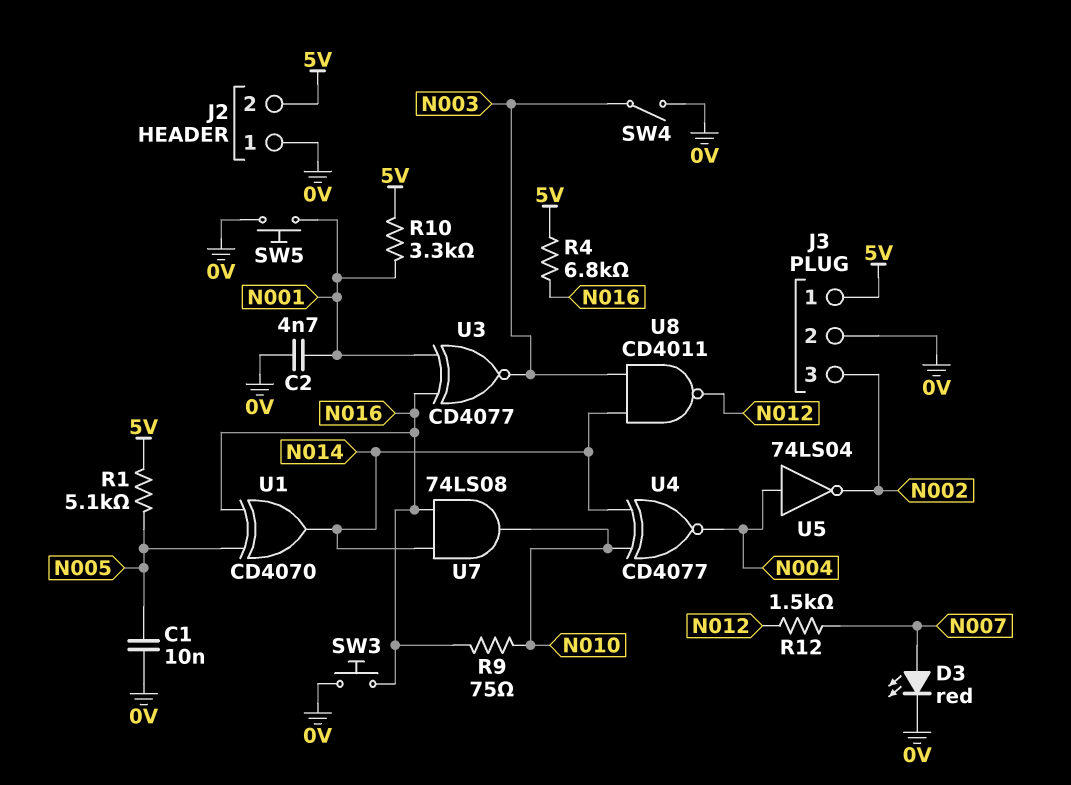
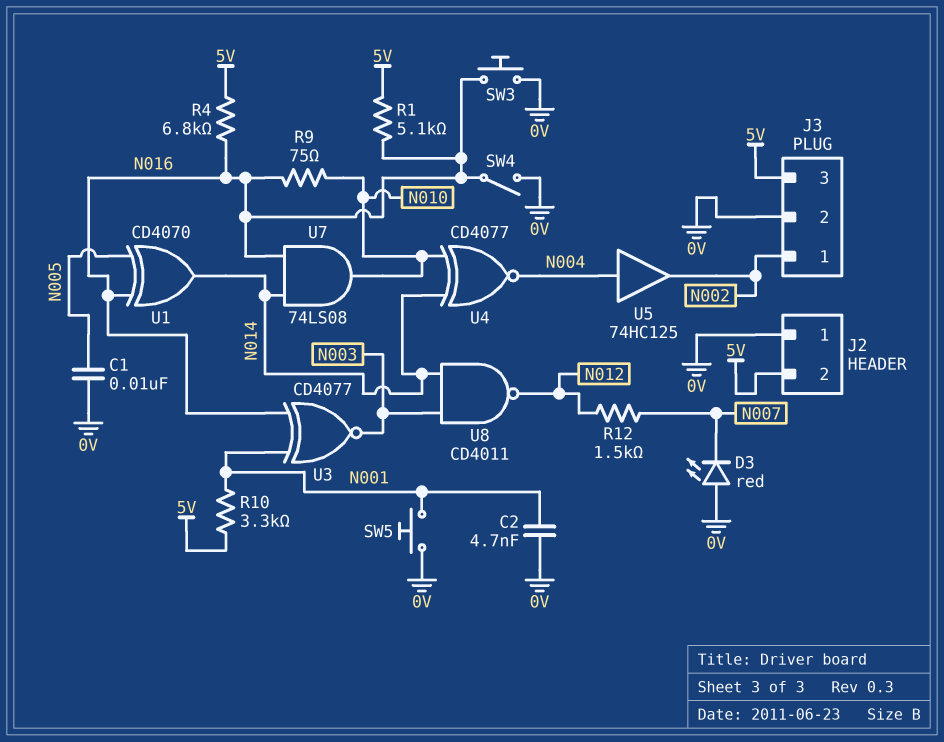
D3: LED red (A N007, K 0V) -> LED red (A 0V, K N007)
J3 pin 1: 5V -> N002
J3 pin 3: N002 -> 5V
R1: 5.1k (5V, N005) -> 5.1k (5V, N016)
SW4: switch (0V, N003) -> switch (0V, N016)
U5: NOT 74LS04 (in N004, out N002) -> buffer 74HC125 (in N004, out N002)

